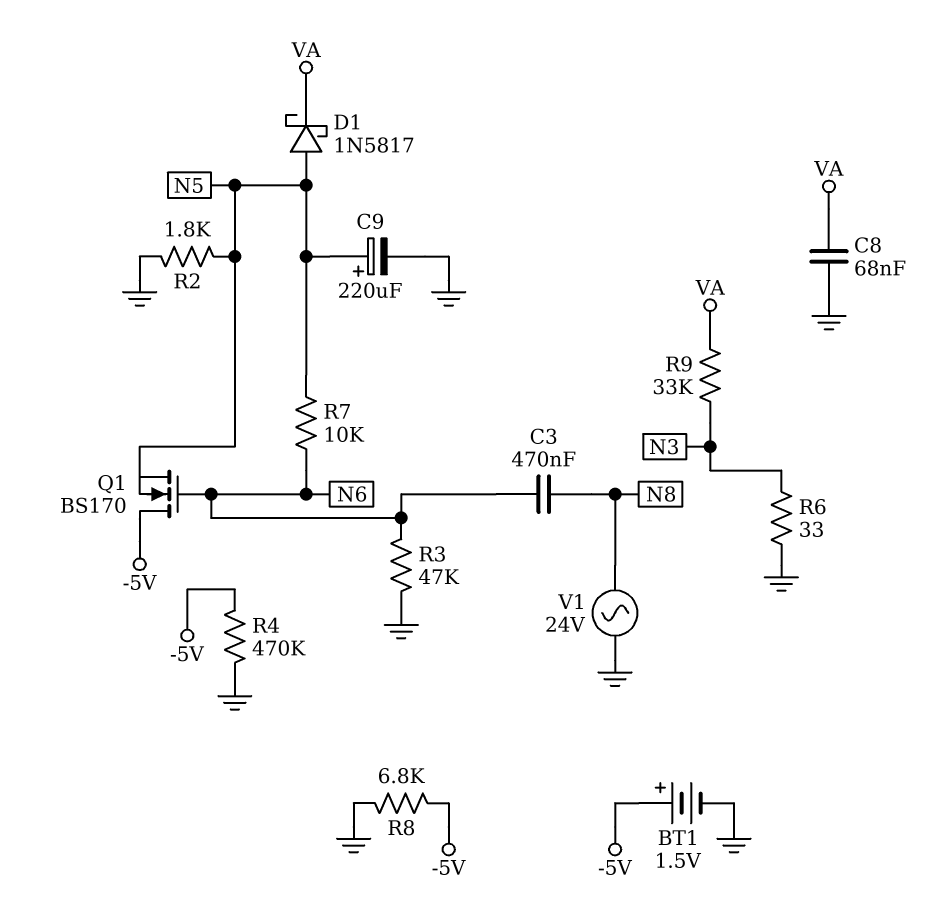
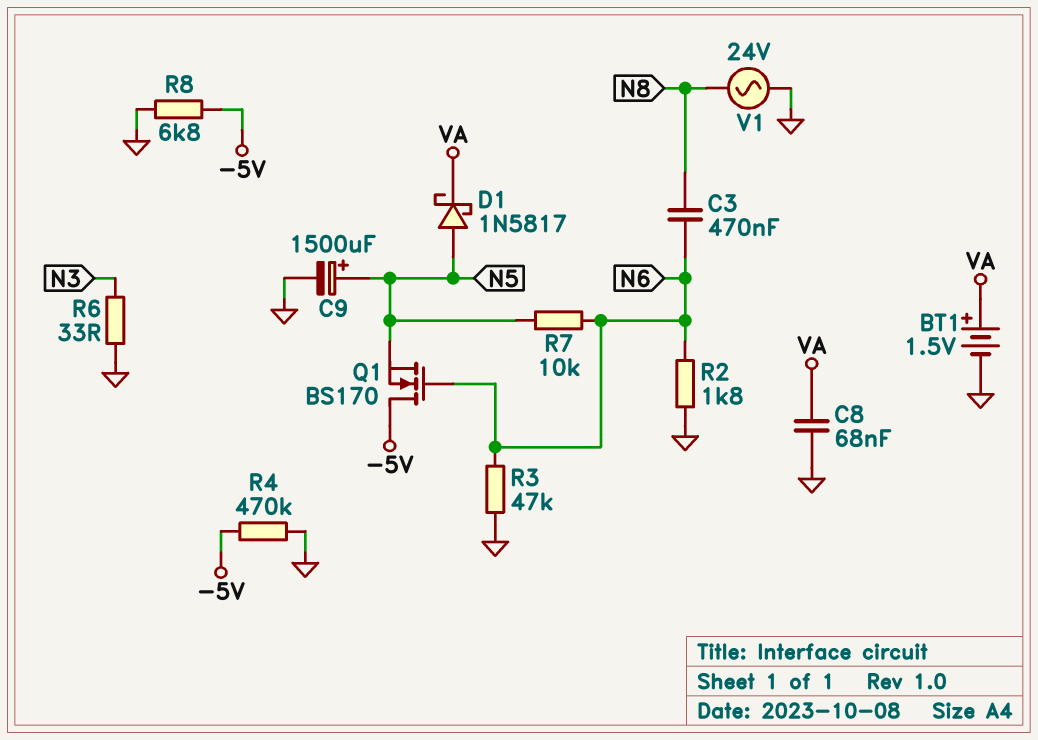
BT1: 1.5V (plus -5V, minus GND) -> 1.5V (plus VA, minus GND)
C9: 220uF (plus N5, minus GND) -> 1500uF (plus N5, minus GND)
R2: 1.8k (GND, N5) -> 1.8k (GND, N6)
R9: 33k (N3, VA) -> none

